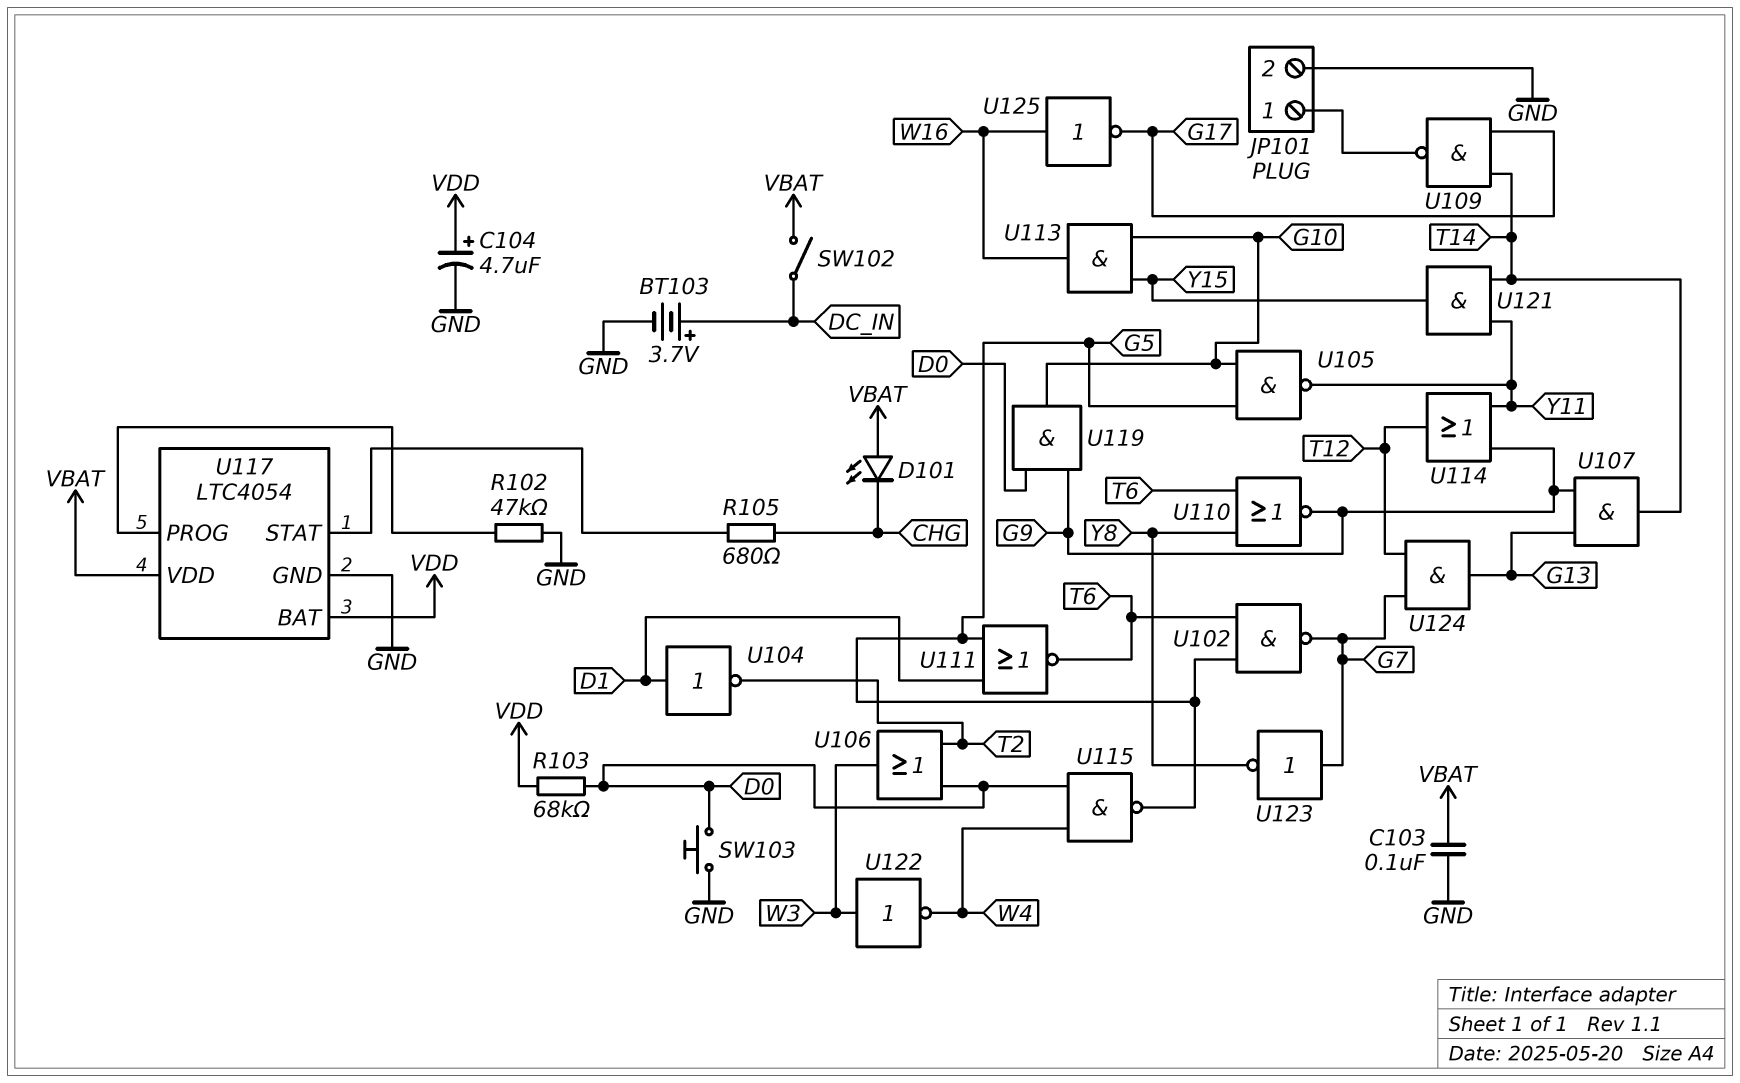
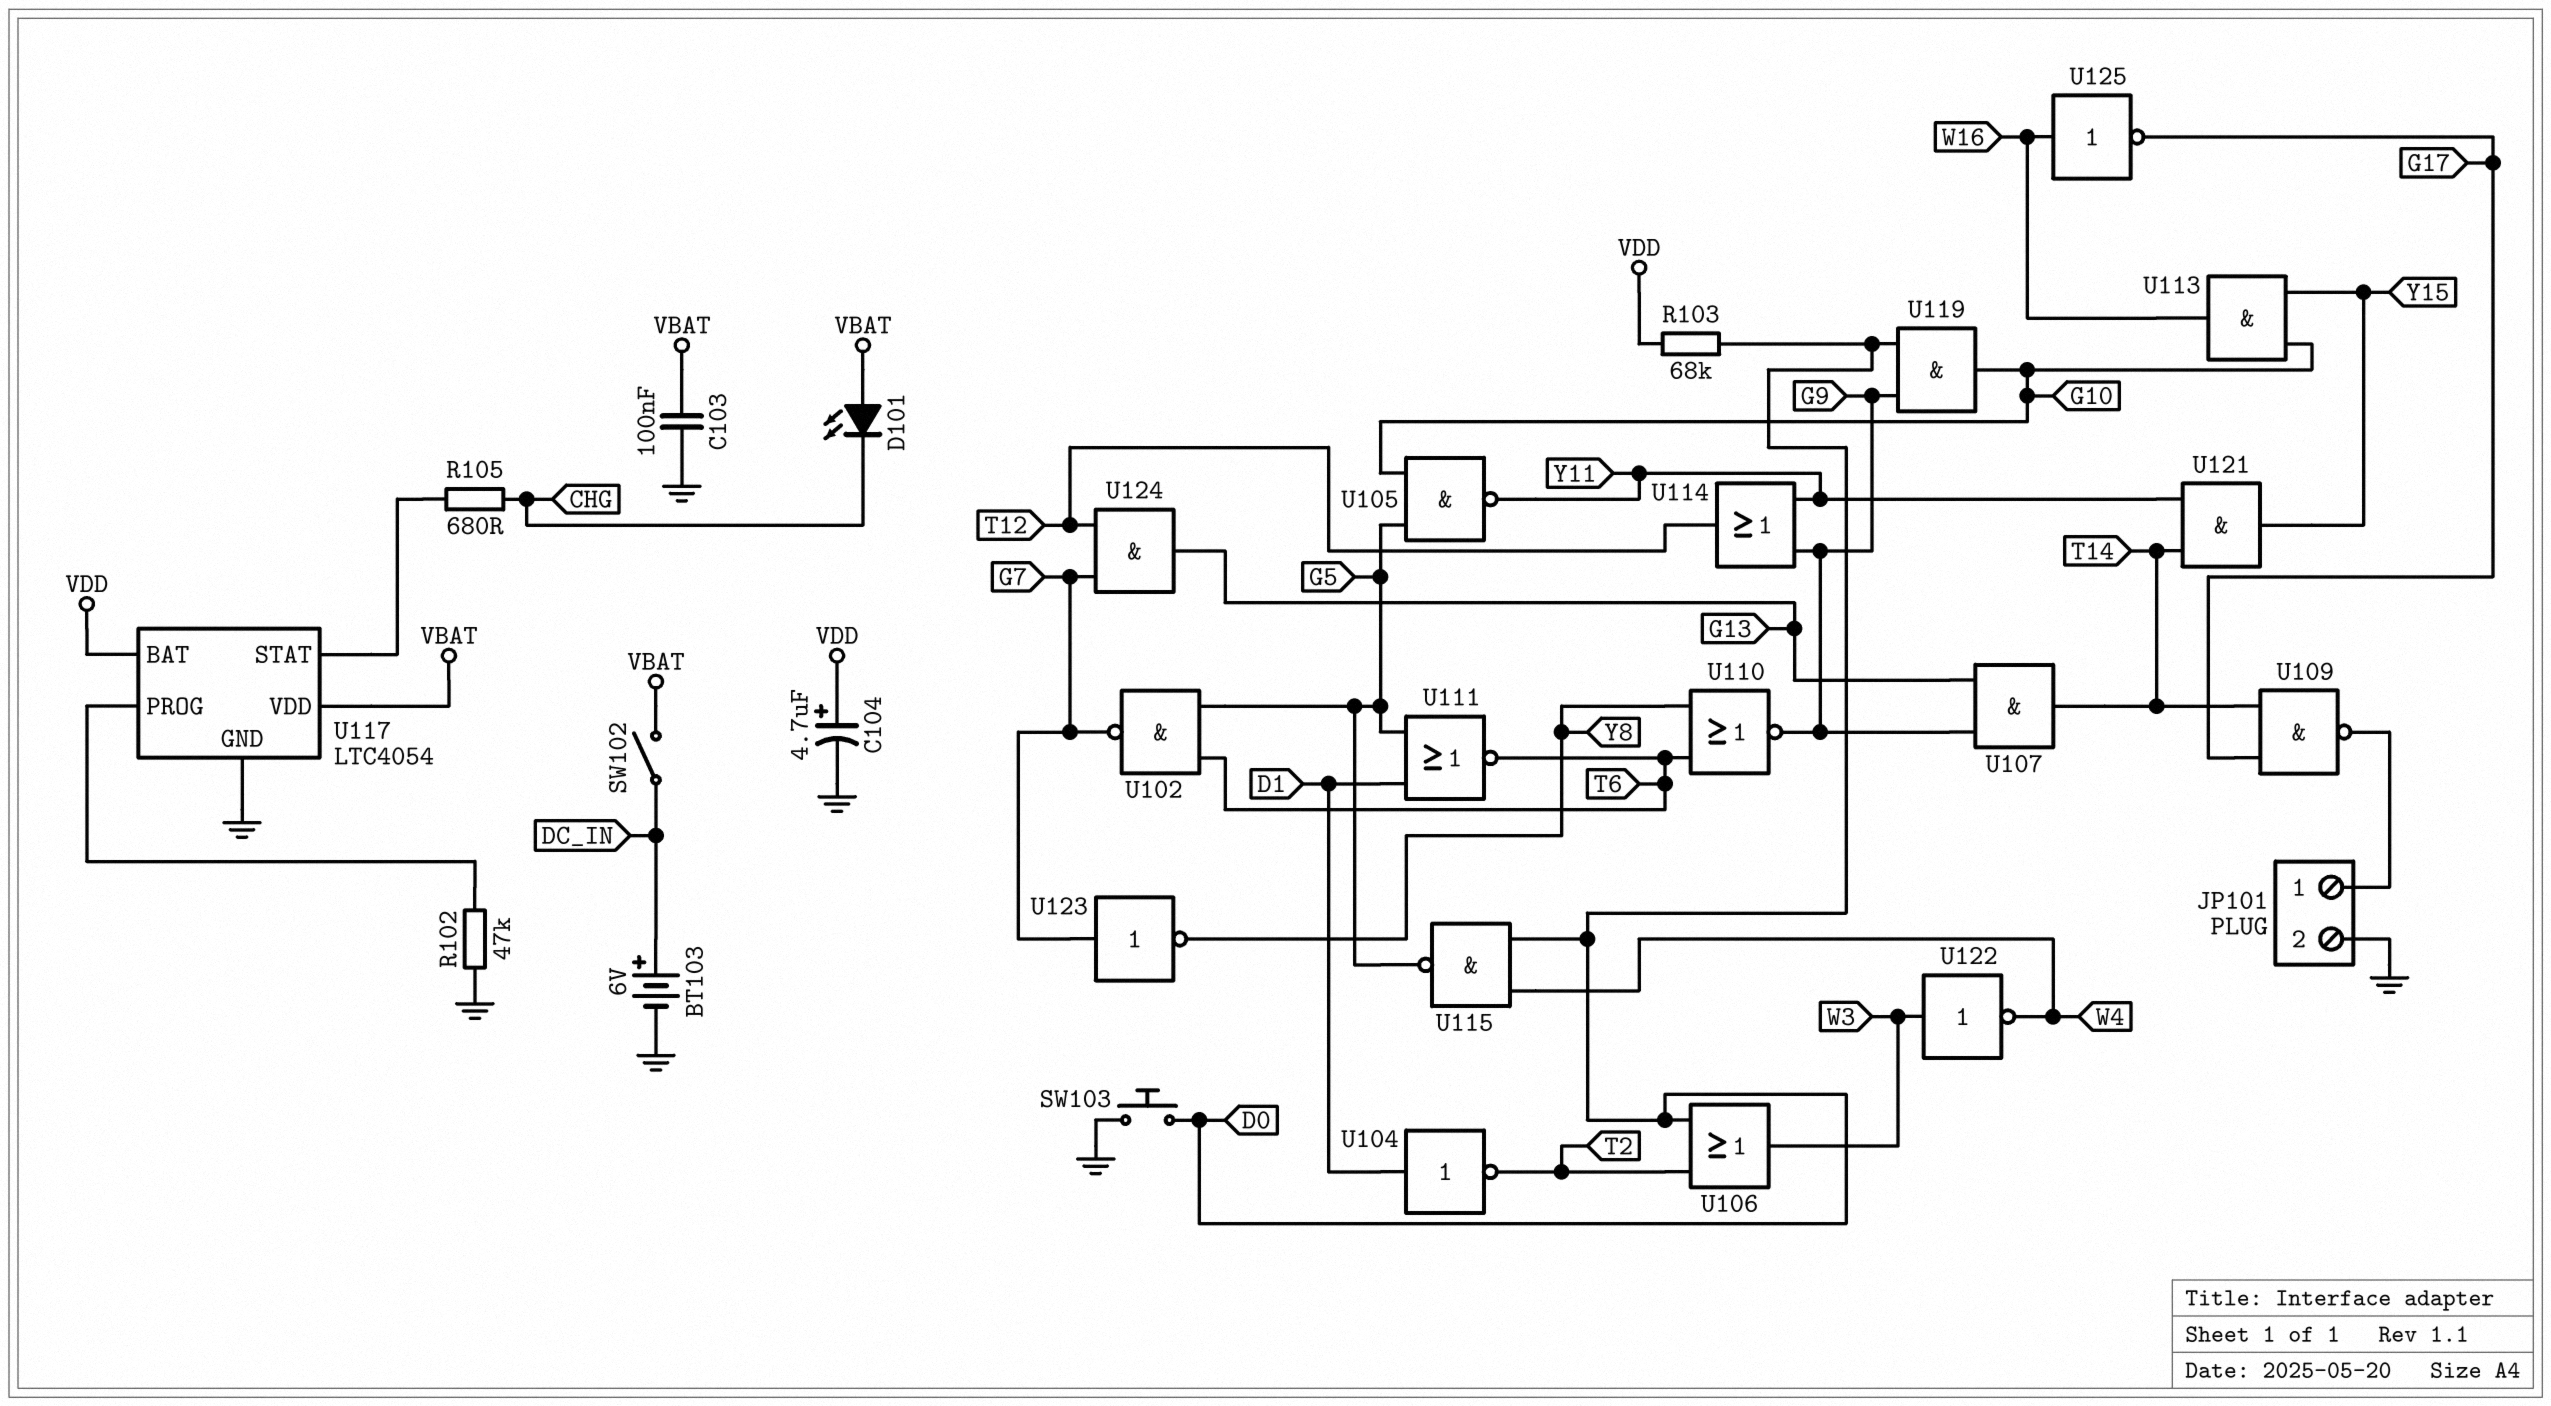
BT103: 3.7V (plus DC_IN, minus GND) -> 6V (plus DC_IN, minus GND)

